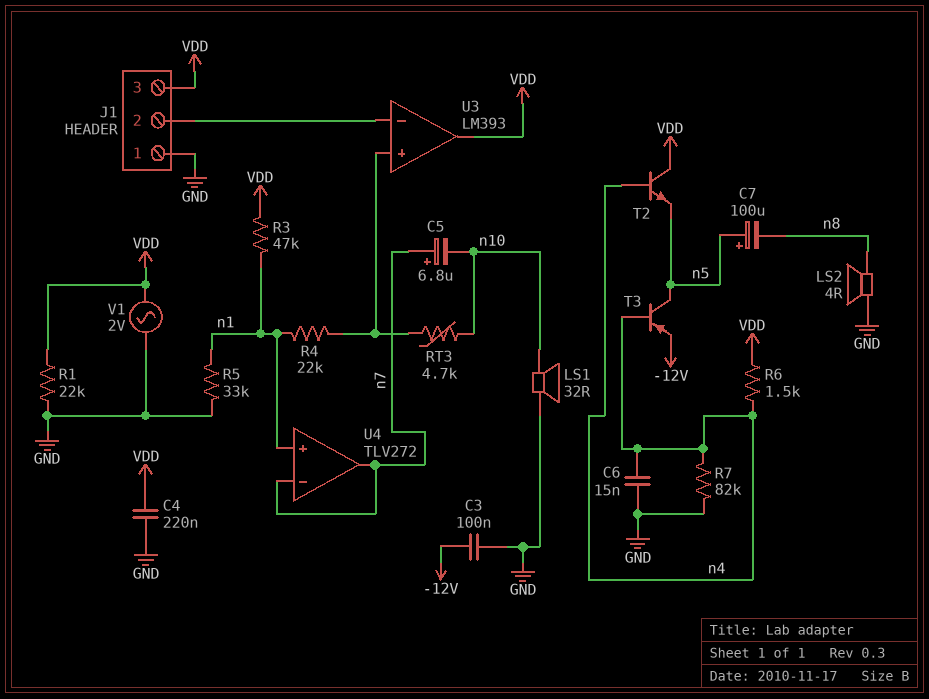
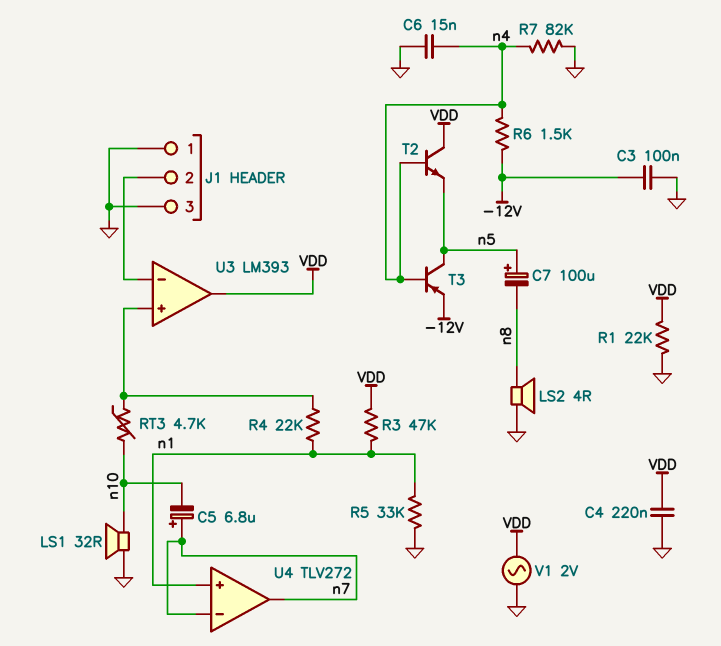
J1 pin 3: VDD -> GND
R6: 1.5k (VDD, n4) -> 1.5k (-12V, n4)

